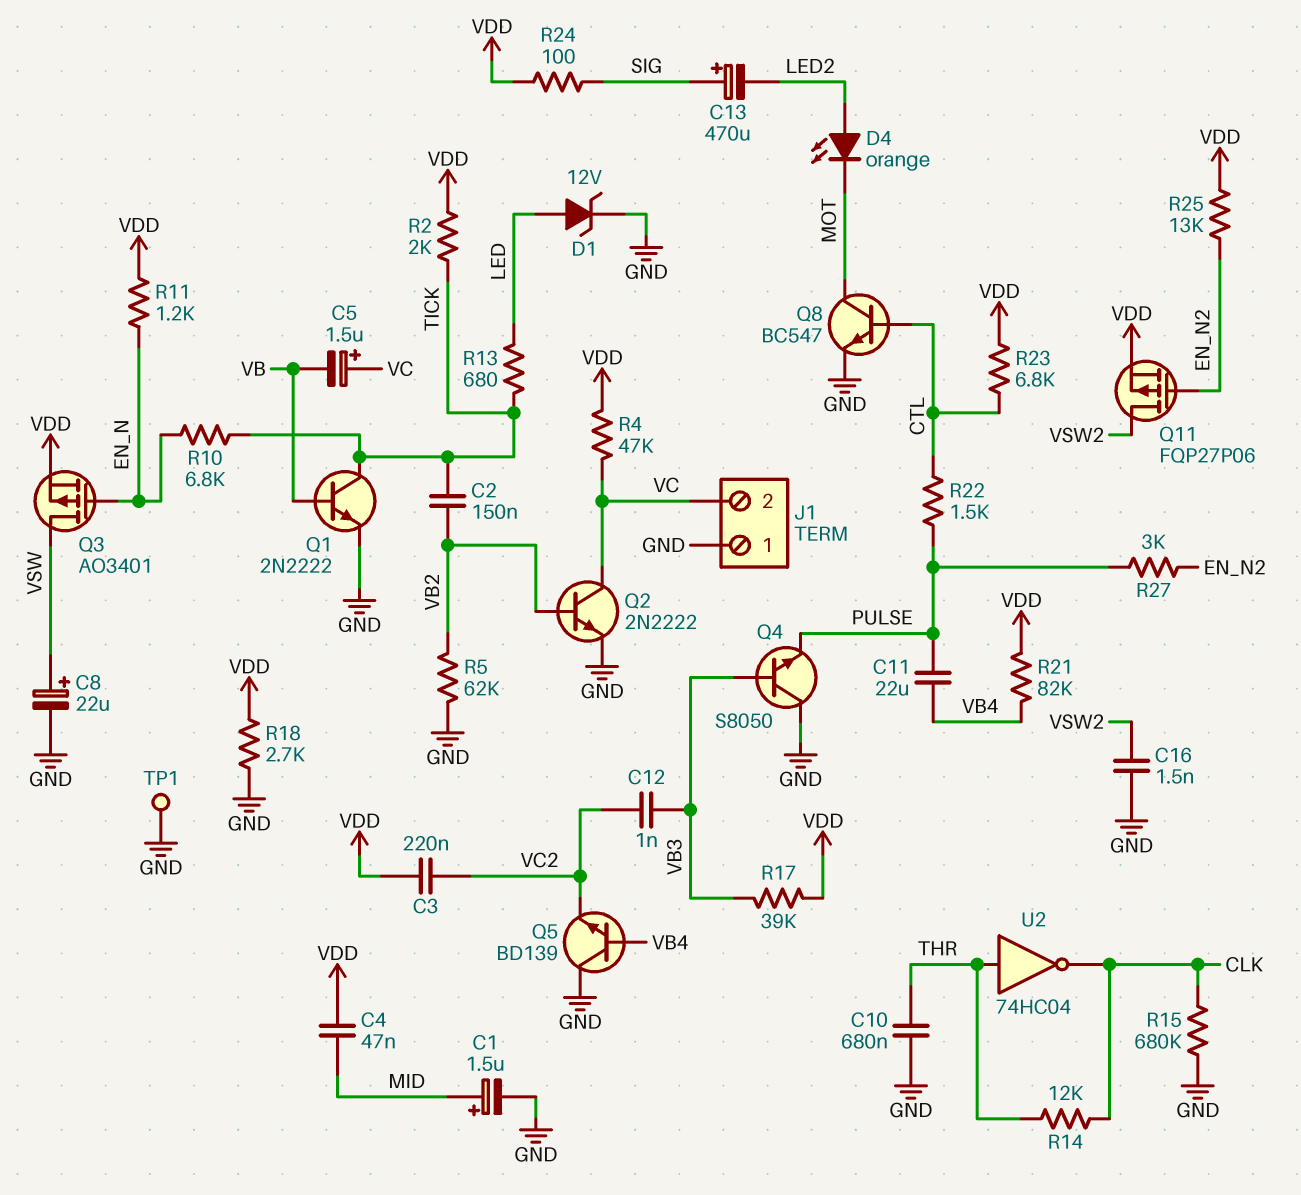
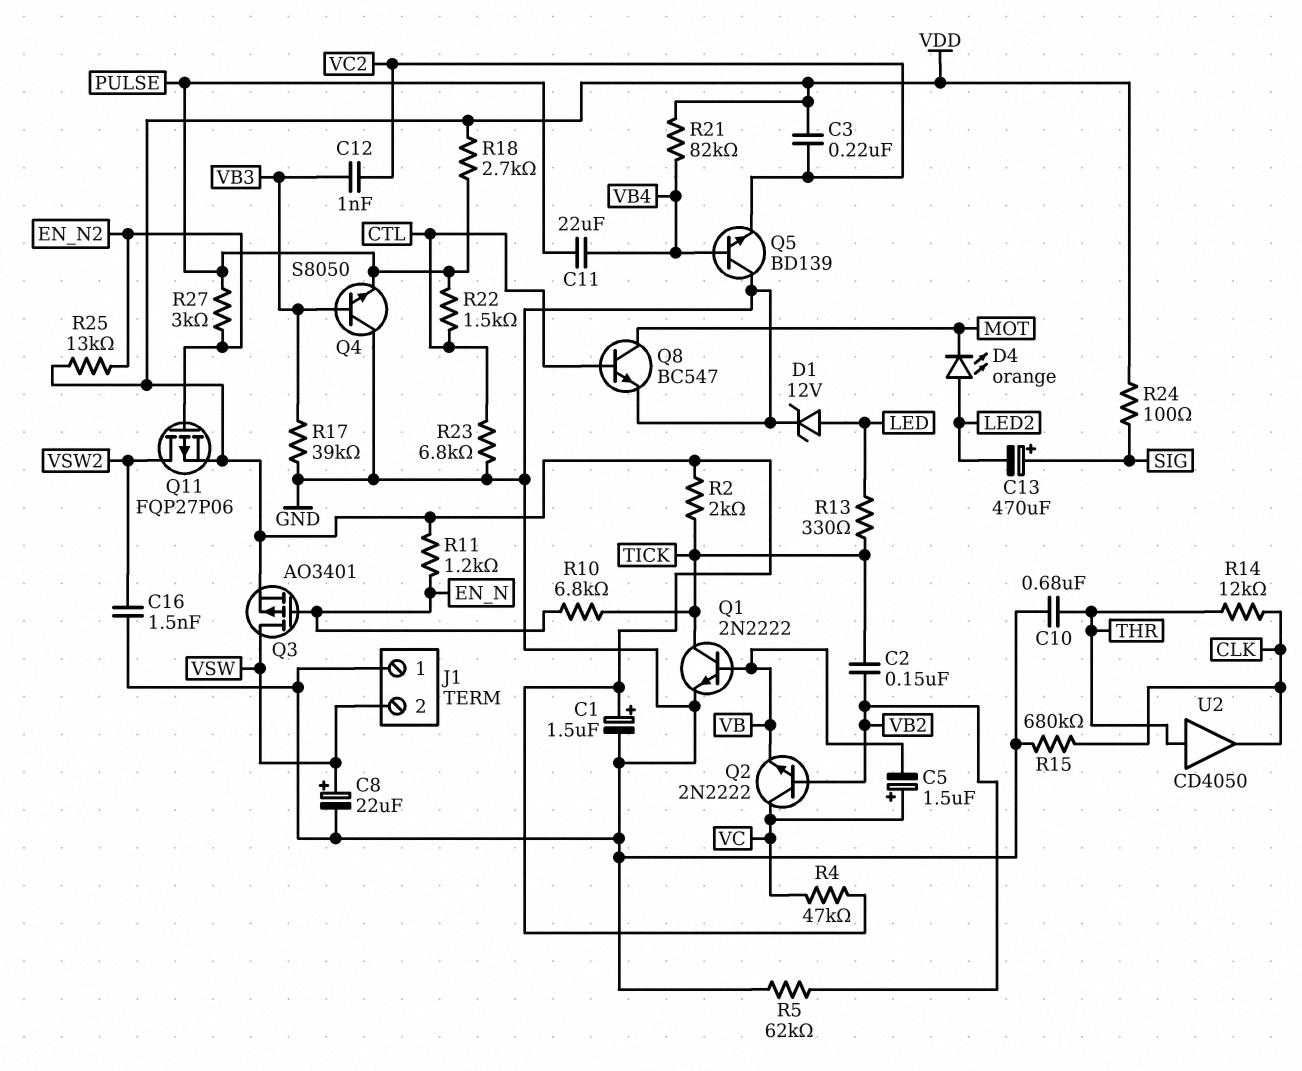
C1: 1.5uF (plus MID, minus GND) -> 1.5uF (plus VDD, minus GND)
C4: 47nF (MID, VDD) -> none
J1 pin 2: VC -> VSW
Q2: NPN 2N2222 (B VB2, C VC, E GND) -> NPN 2N2222 (B VB2, C VC, E VB)
R13: 680 (LED, TICK) -> 330 (LED, TICK)
R17: 39k (VB3, VDD) -> 39k (GND, VB3)
R18: 2.7k (GND, VDD) -> 2.7k (PULSE, VDD)
R23: 6.8k (CTL, VDD) -> 6.8k (CTL, GND)
TP1: test point (GND) -> none
U2: NOT 74HC04 (in THR, out CLK) -> buffer CD4050 (in THR, out CLK)

